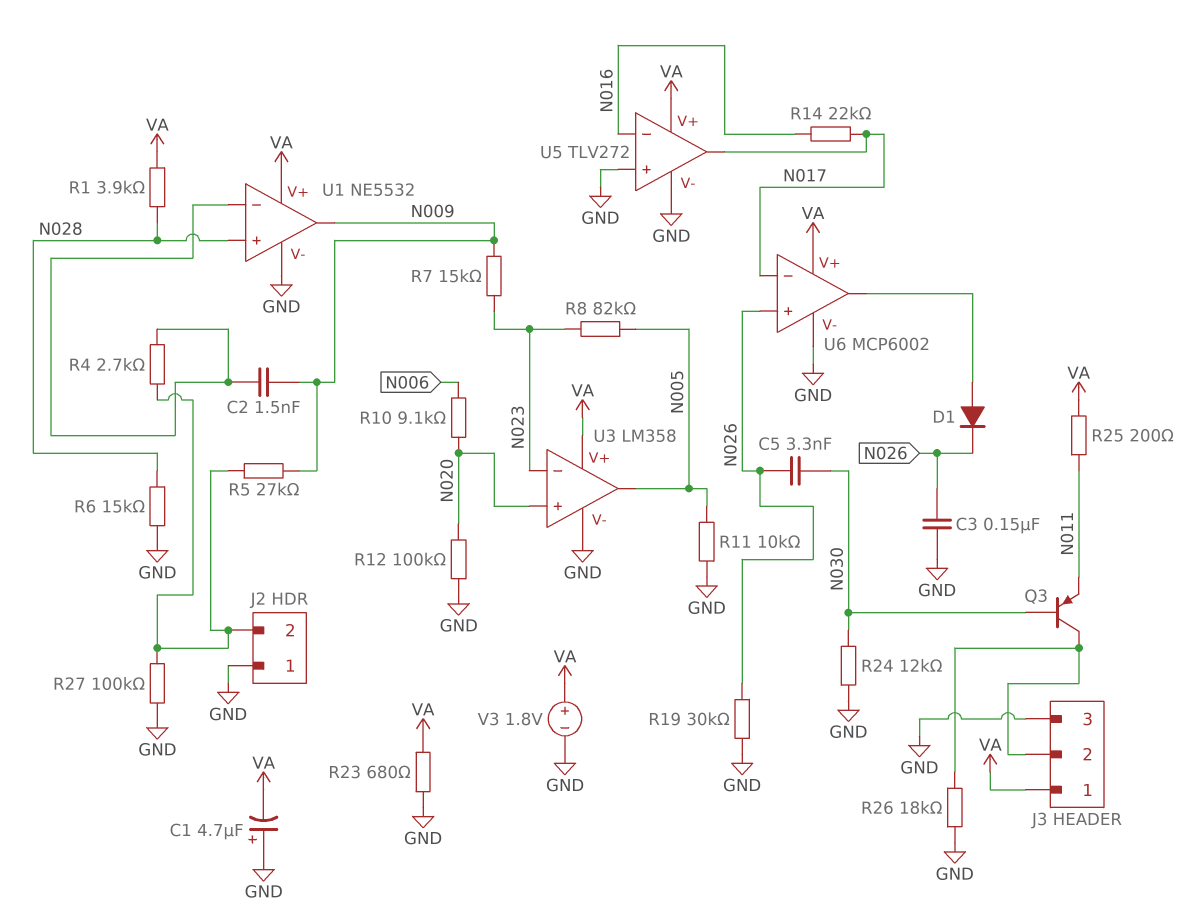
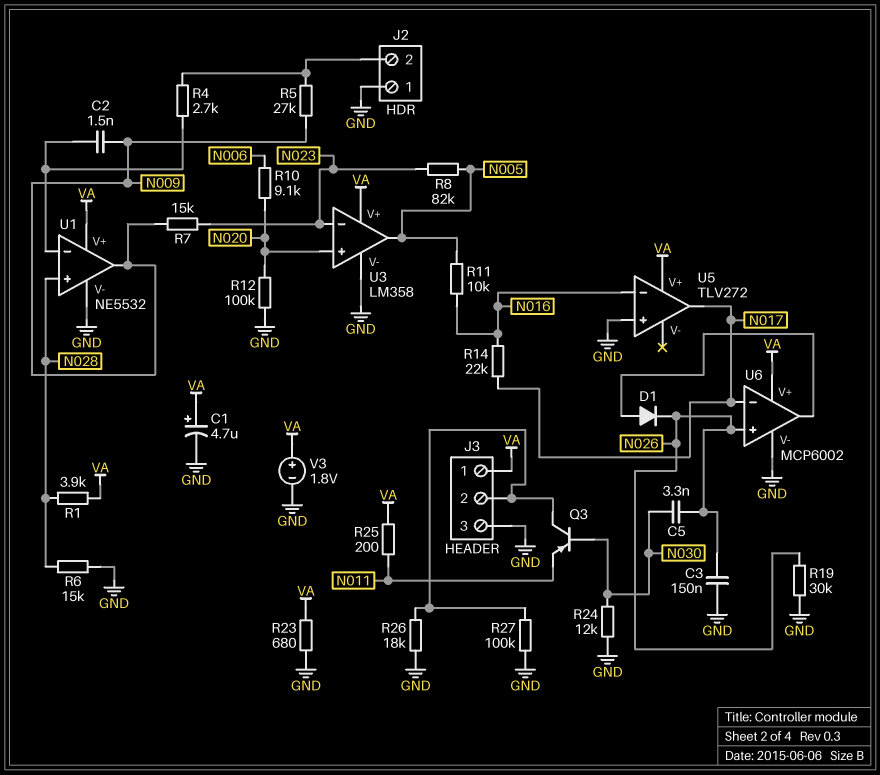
C1: 4.7uF (plus GND, minus VA) -> 4.7uF (plus VA, minus GND)
R11: 10k (GND, N005) -> 10k (N005, N016)
R27: 100k (GND, J2/2) -> 100k (GND, J3/2)
U5 pin V-: GND -> none

